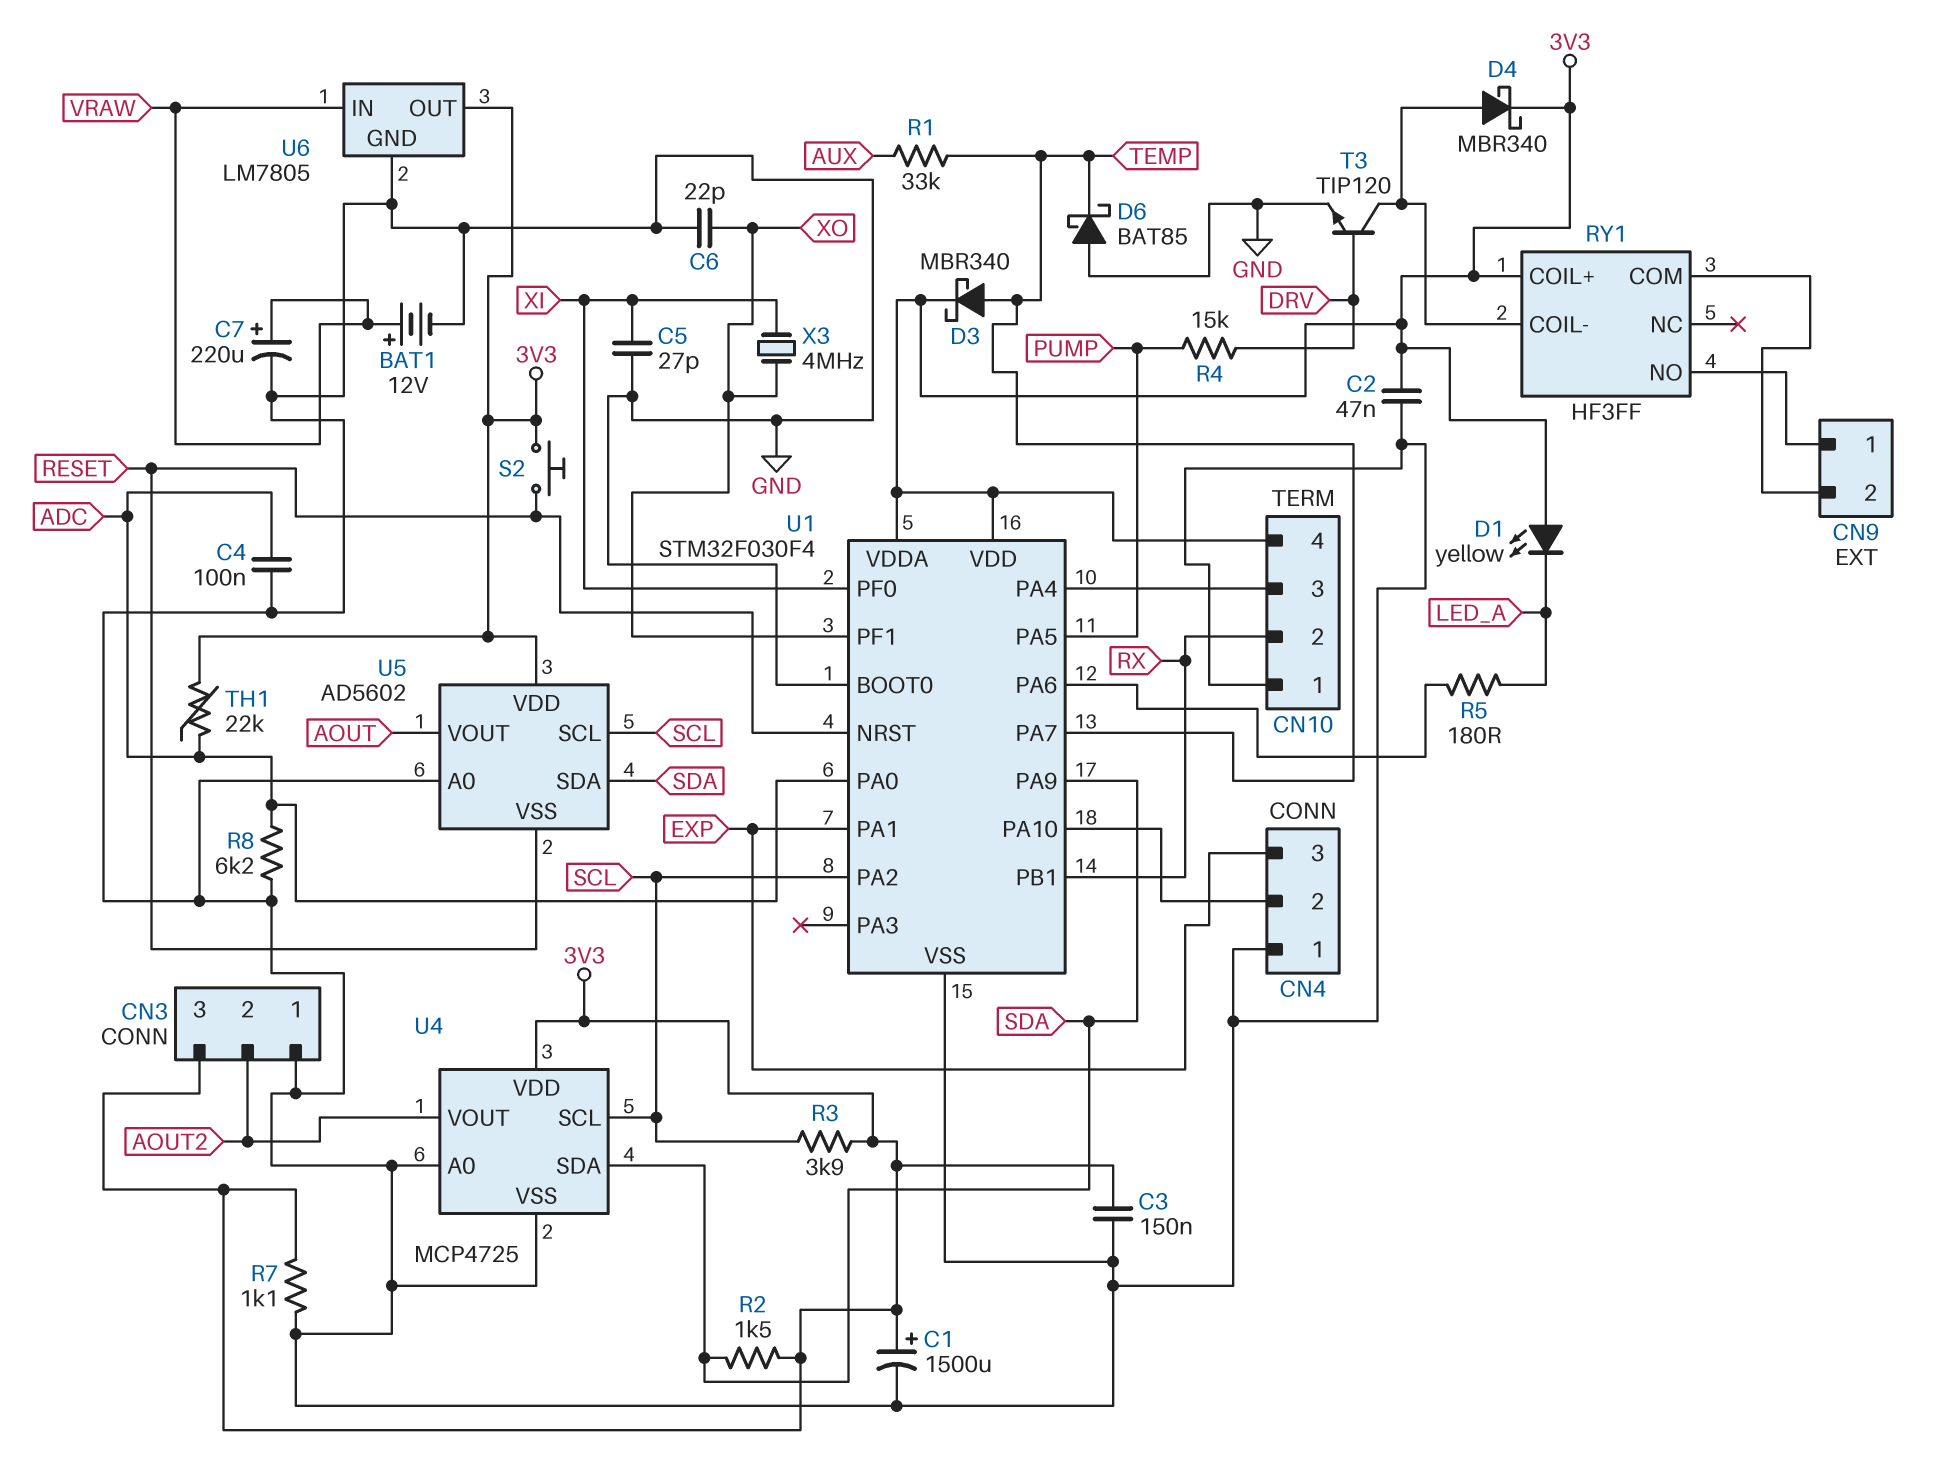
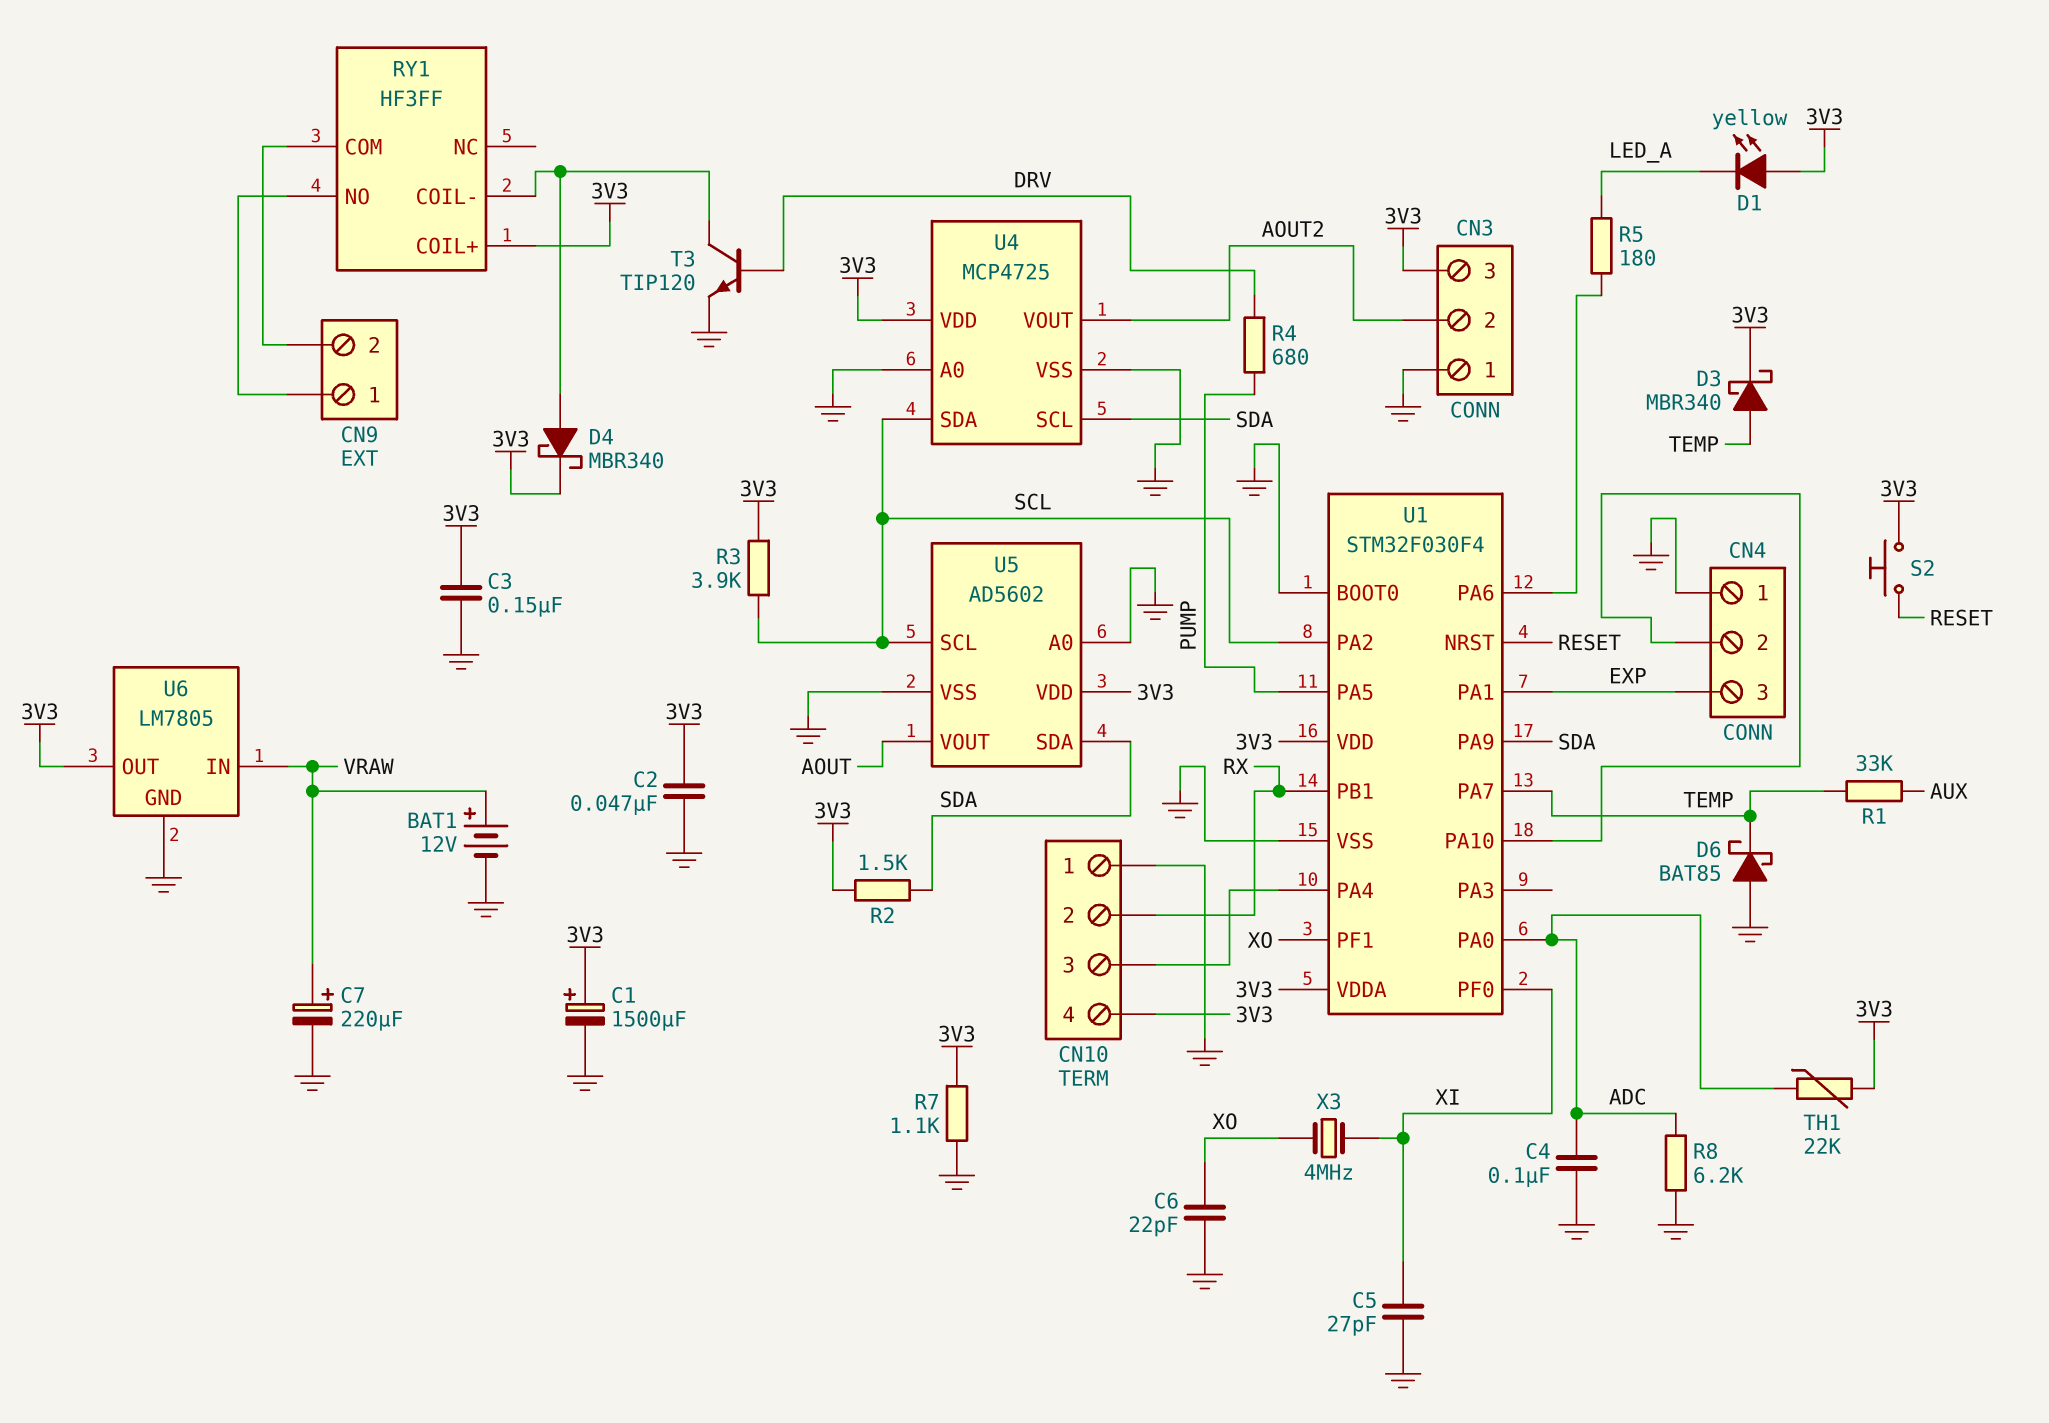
R4: 15k (DRV, PUMP) -> 680 (DRV, PUMP)
U4 pin SCL: SCL -> SDA
U4 pin SDA: SDA -> SCL
U5 pin VSS: RESET -> GND

